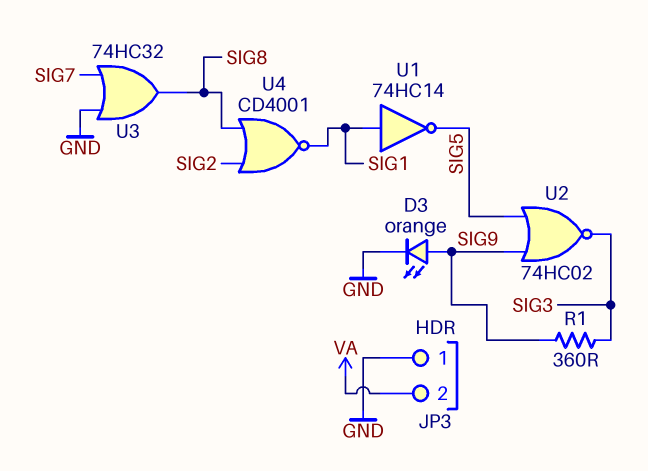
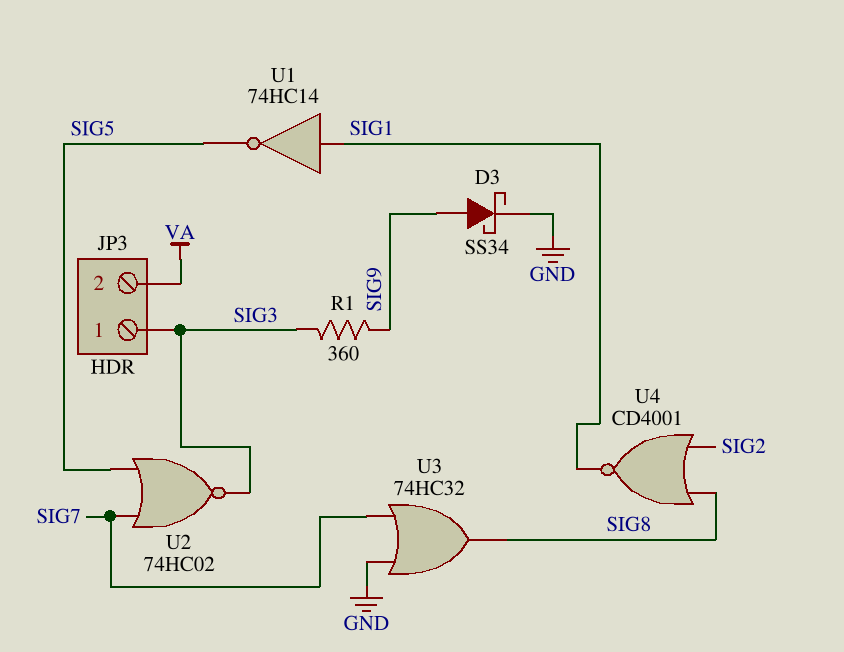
D3: LED orange (A SIG9, K GND) -> schottky SS34 (A SIG9, K GND)
JP3 pin 1: GND -> SIG3
U2: NOR 74HC02 (in SIG5, in SIG9, out SIG3) -> NOR 74HC02 (in SIG5, in SIG7, out SIG3)

